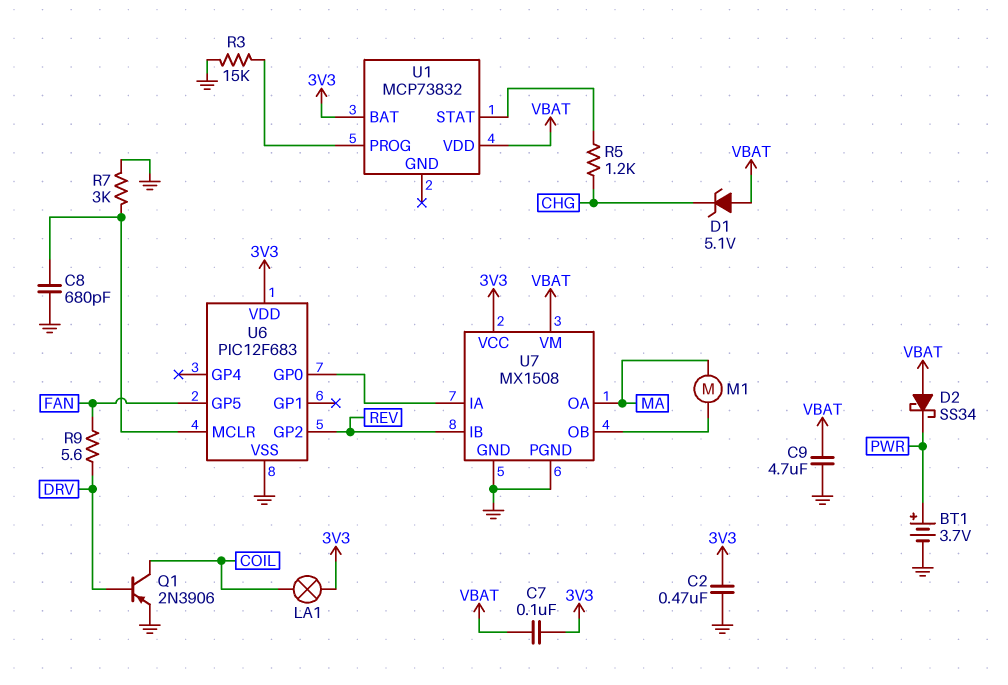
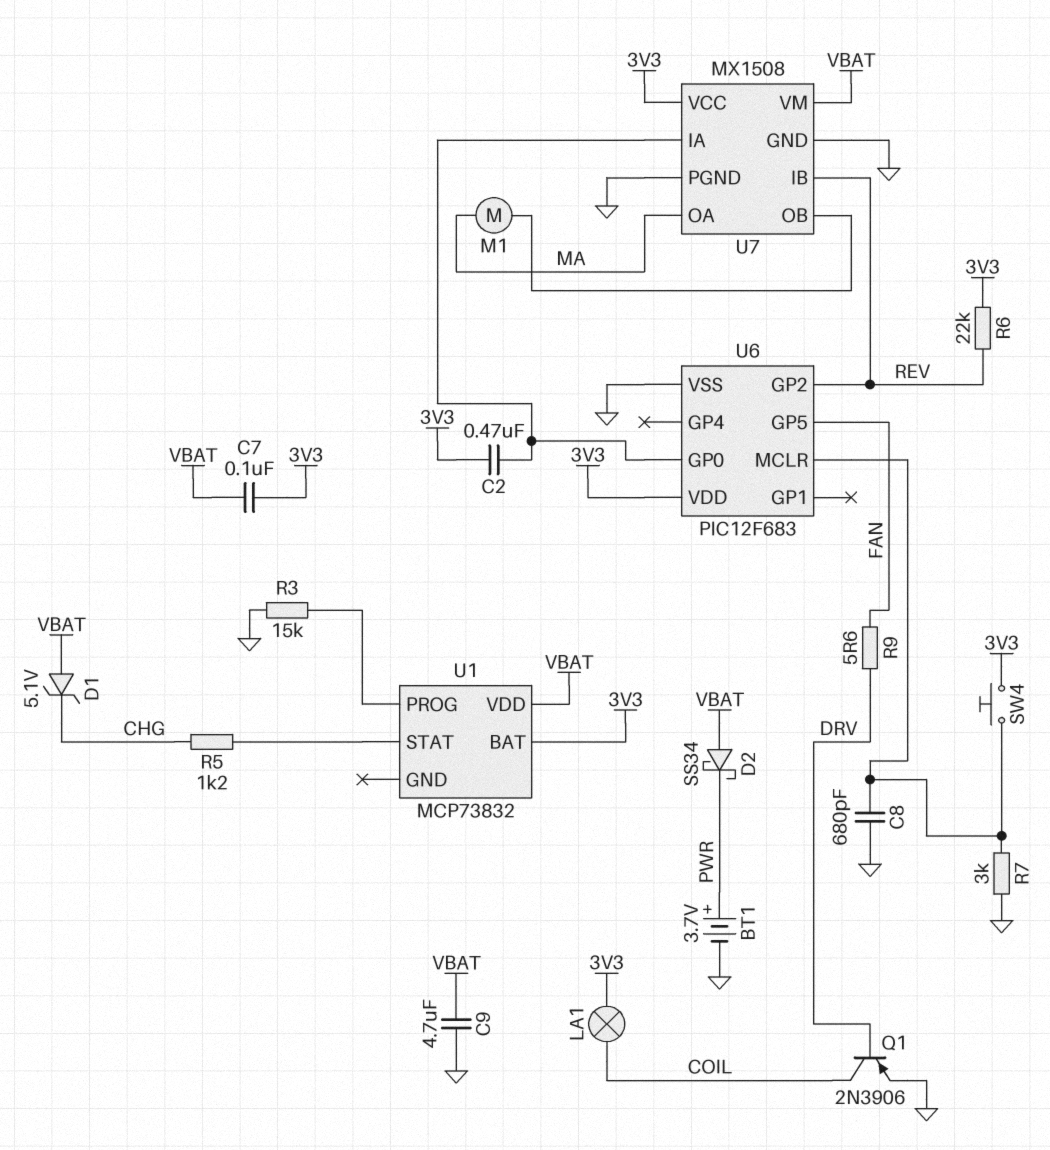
C2: 470nF (3V3, GND) -> 470nF (3V3, U6/GP0)
R6: none -> 22k (3V3, REV)
SW4: none -> button (3V3, U6/MCLR)

